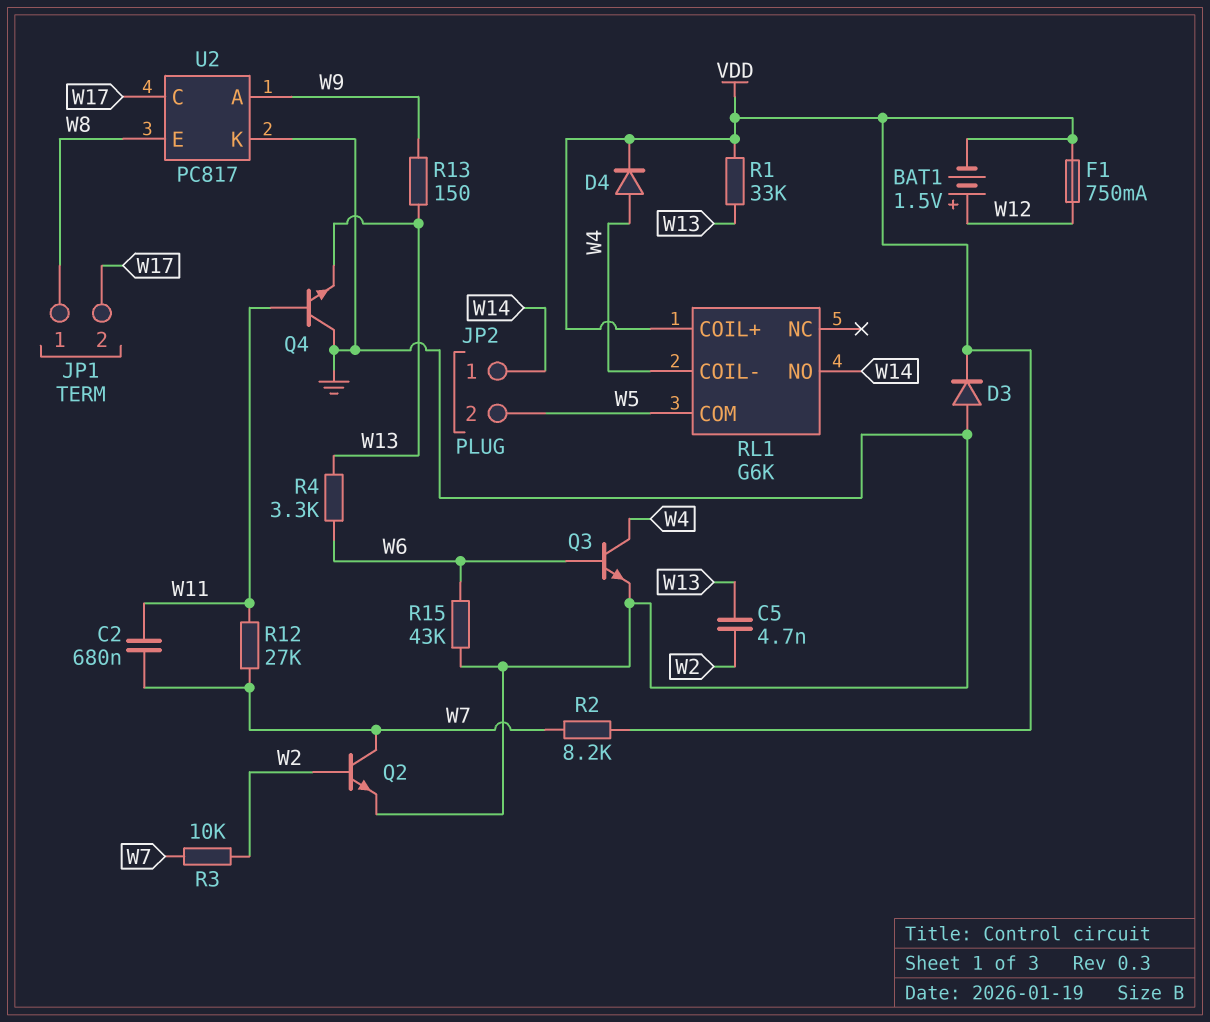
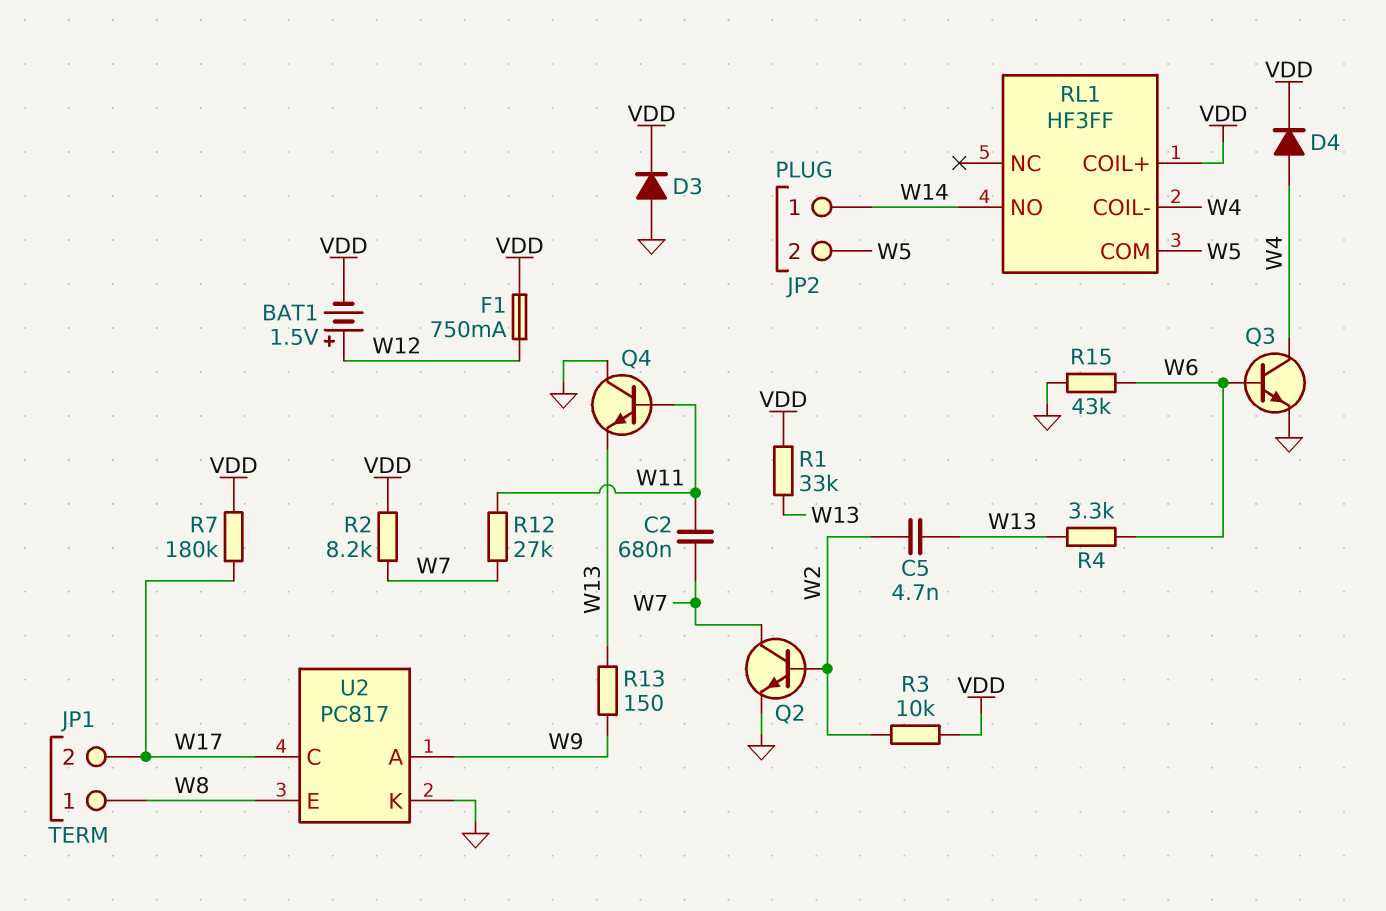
R3: 10k (W2, W7) -> 10k (VDD, W2)
R7: none -> 180k (VDD, W17)
RL1: G6K -> HF3FF

